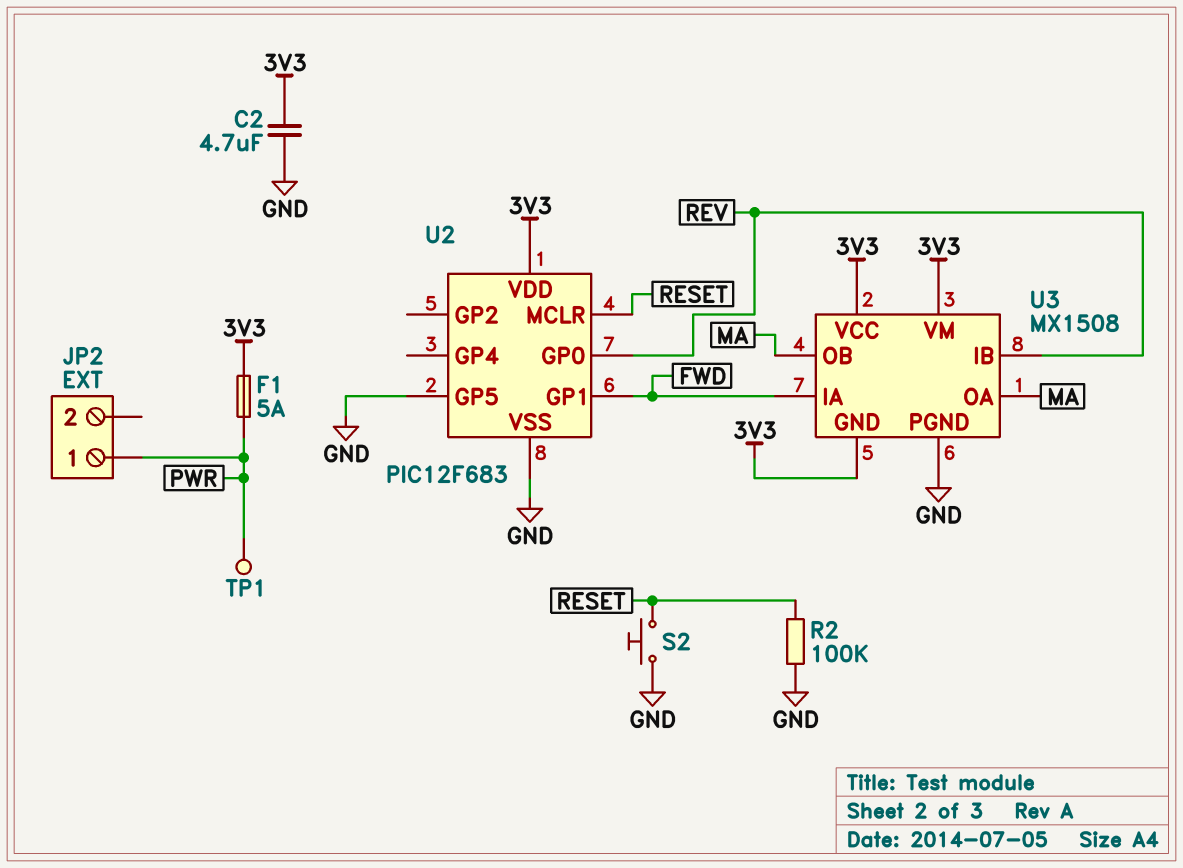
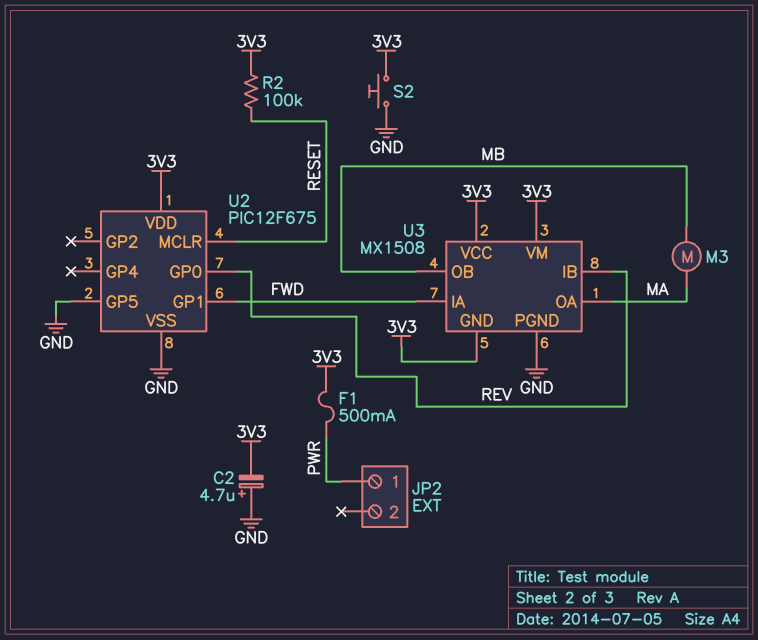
C2: 4.7uF (3V3, GND) -> 4.7uF (plus GND, minus 3V3)
F1: 5A (3V3, PWR) -> 500mA (3V3, PWR)
M3: none -> motor (MA, MB)
R2: 100k (GND, RESET) -> 100k (3V3, RESET)
S2: button (GND, RESET) -> button (3V3, GND)
TP1: test point (PWR) -> none
U2: PIC12F683 -> PIC12F675
U3 pin OB: MA -> MB

